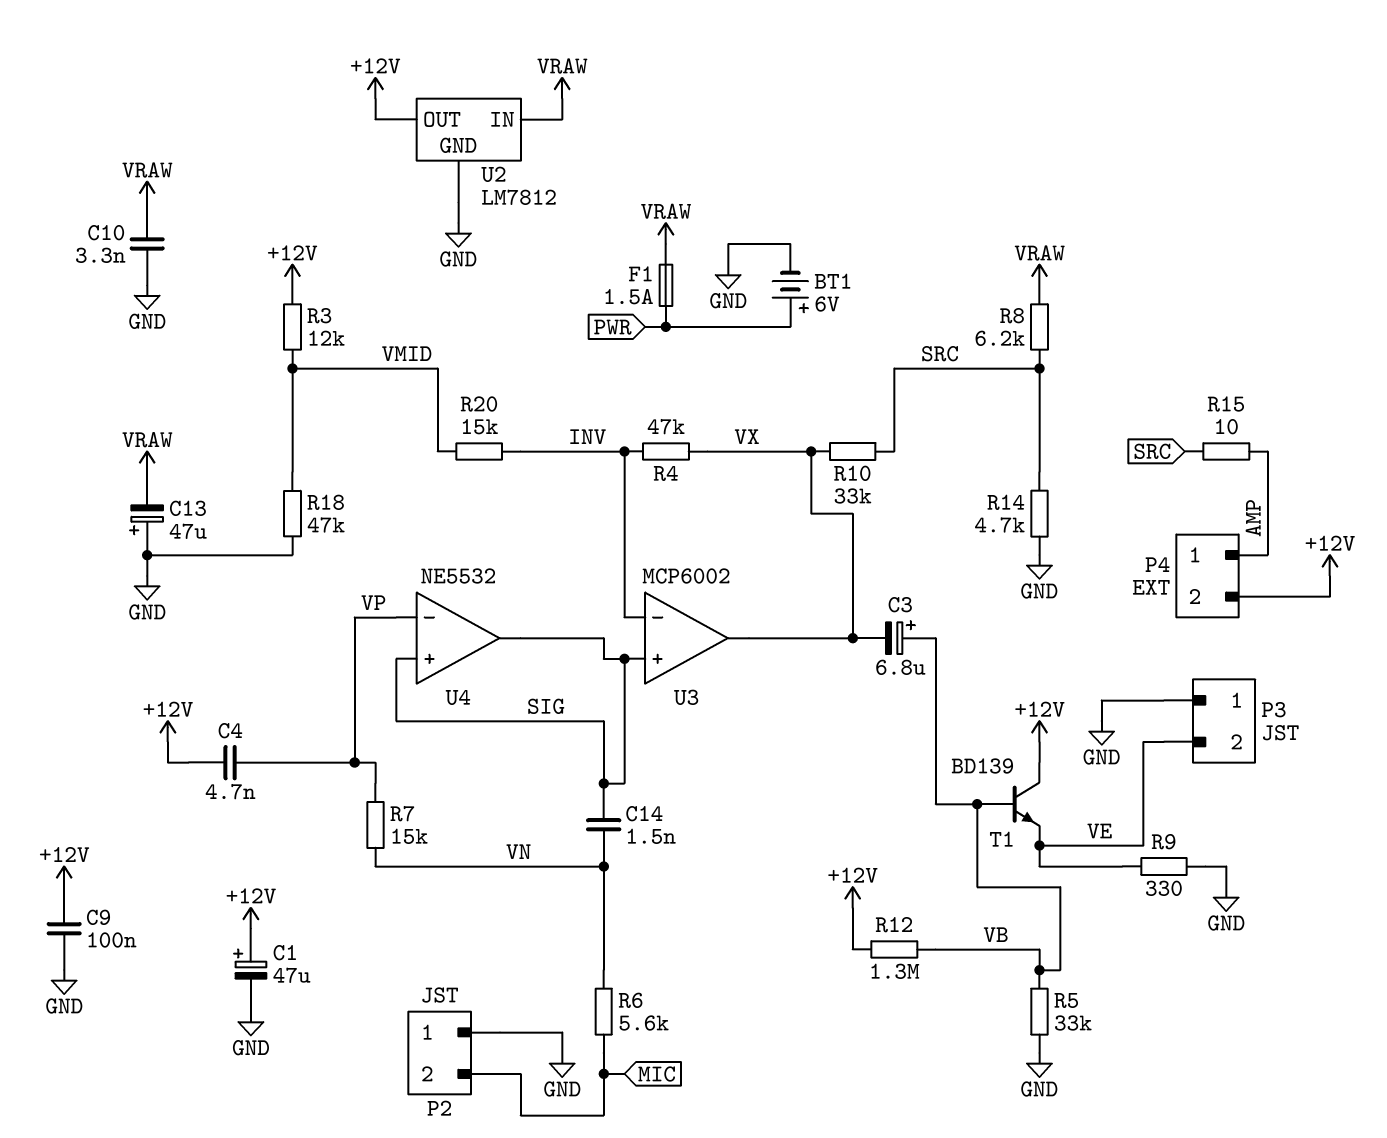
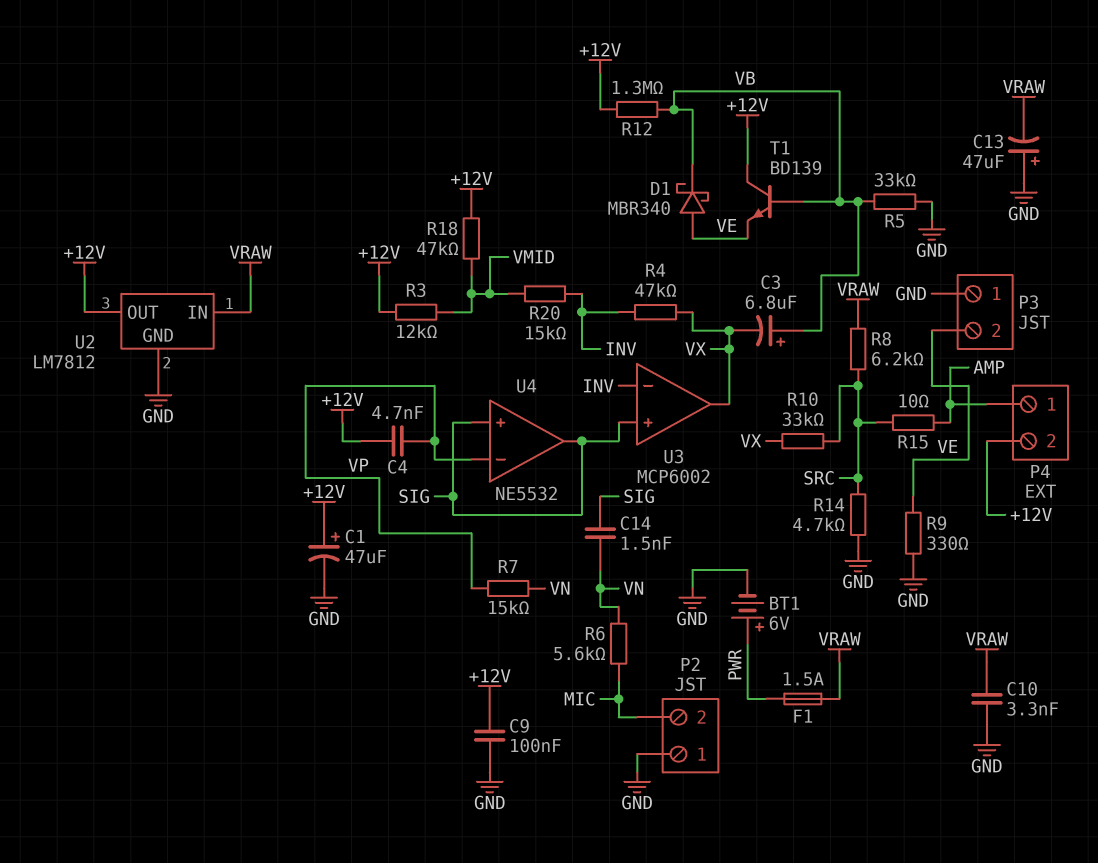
D1: none -> schottky MBR340 (A VE, K VB)
R18: 47k (GND, VMID) -> 47k (+12V, VMID)

